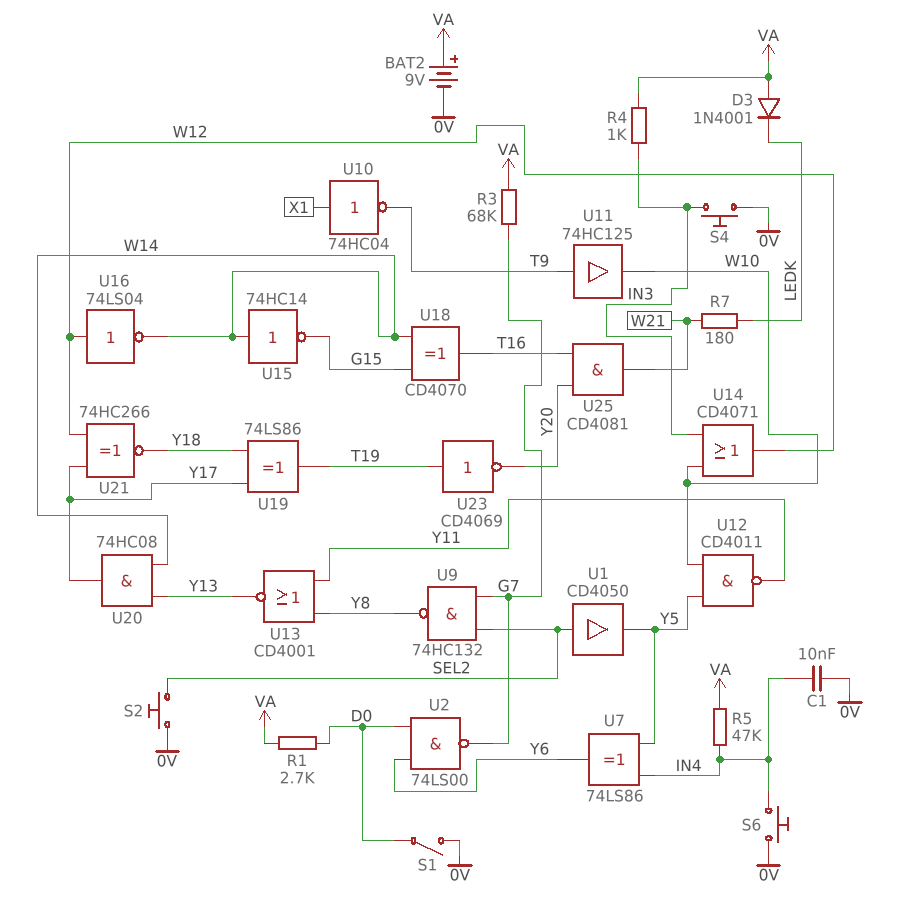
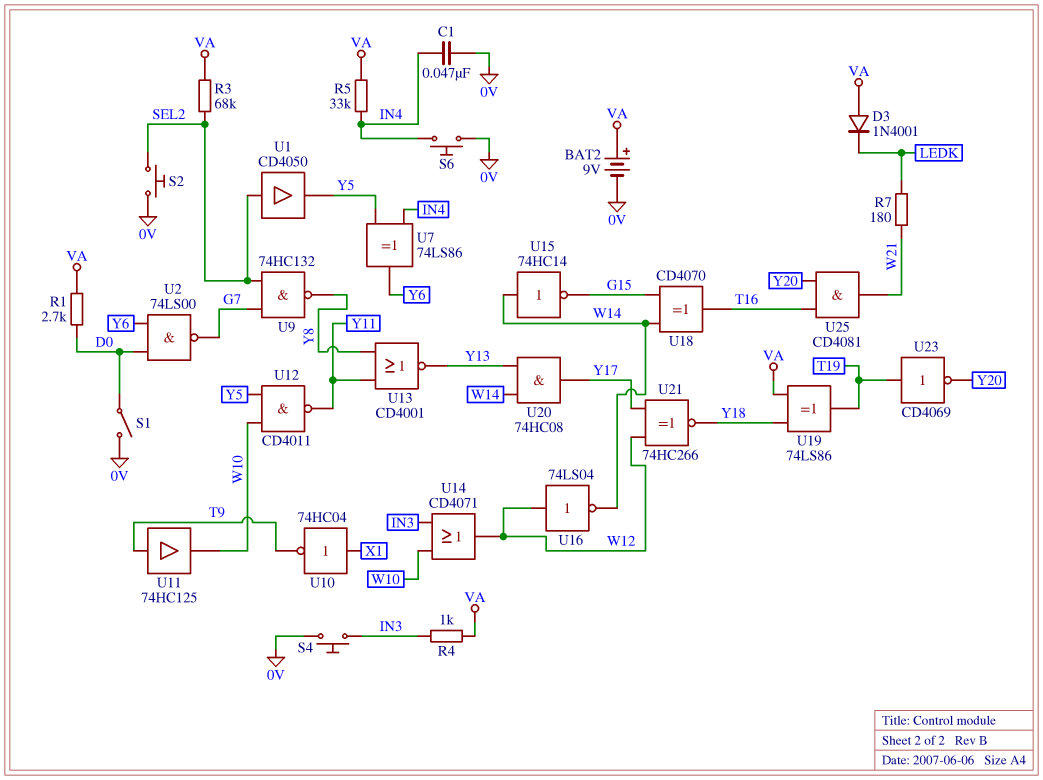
C1: 10nF (0V, IN4) -> 47nF (0V, IN4)
R3: 68k (G7, VA) -> 68k (SEL2, VA)
R5: 47k (IN4, VA) -> 33k (IN4, VA)
U19: XOR 74LS86 (in Y17, in Y18, out T19) -> XOR 74LS86 (in VA, in Y18, out T19)

